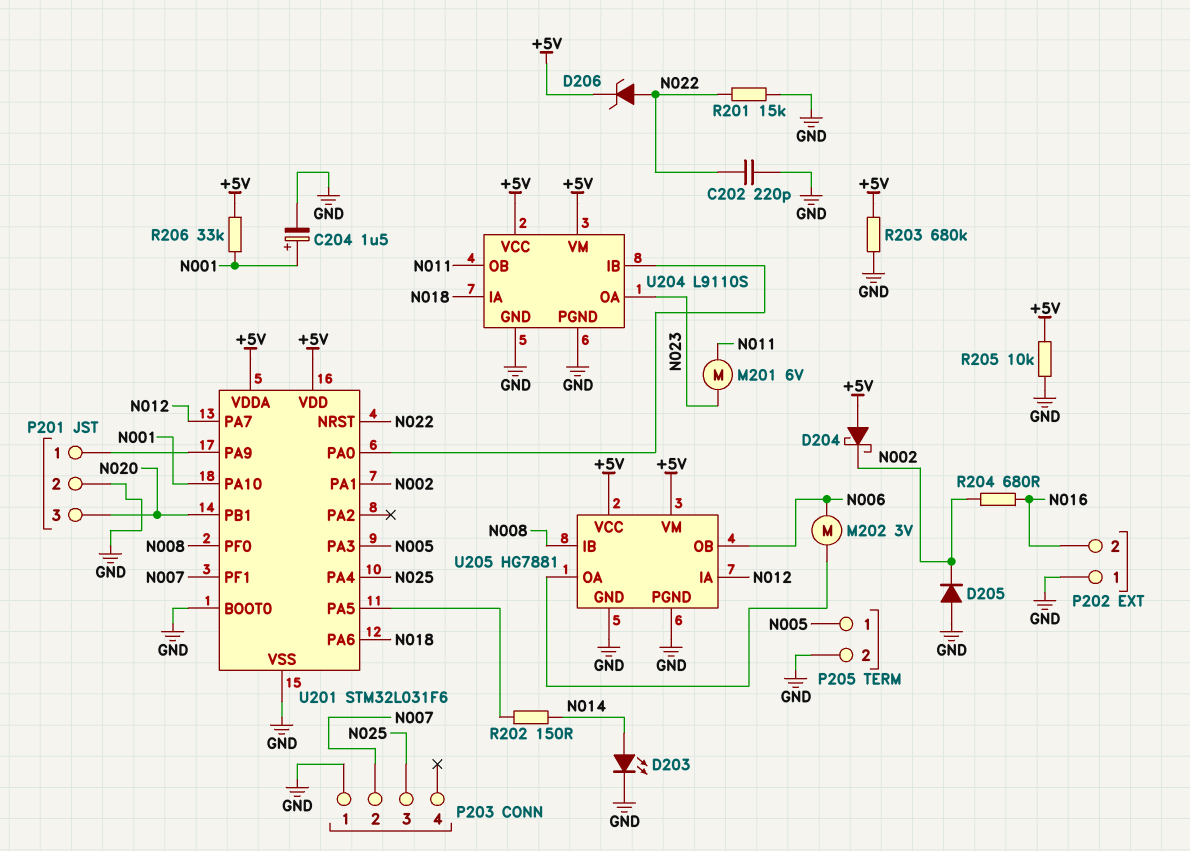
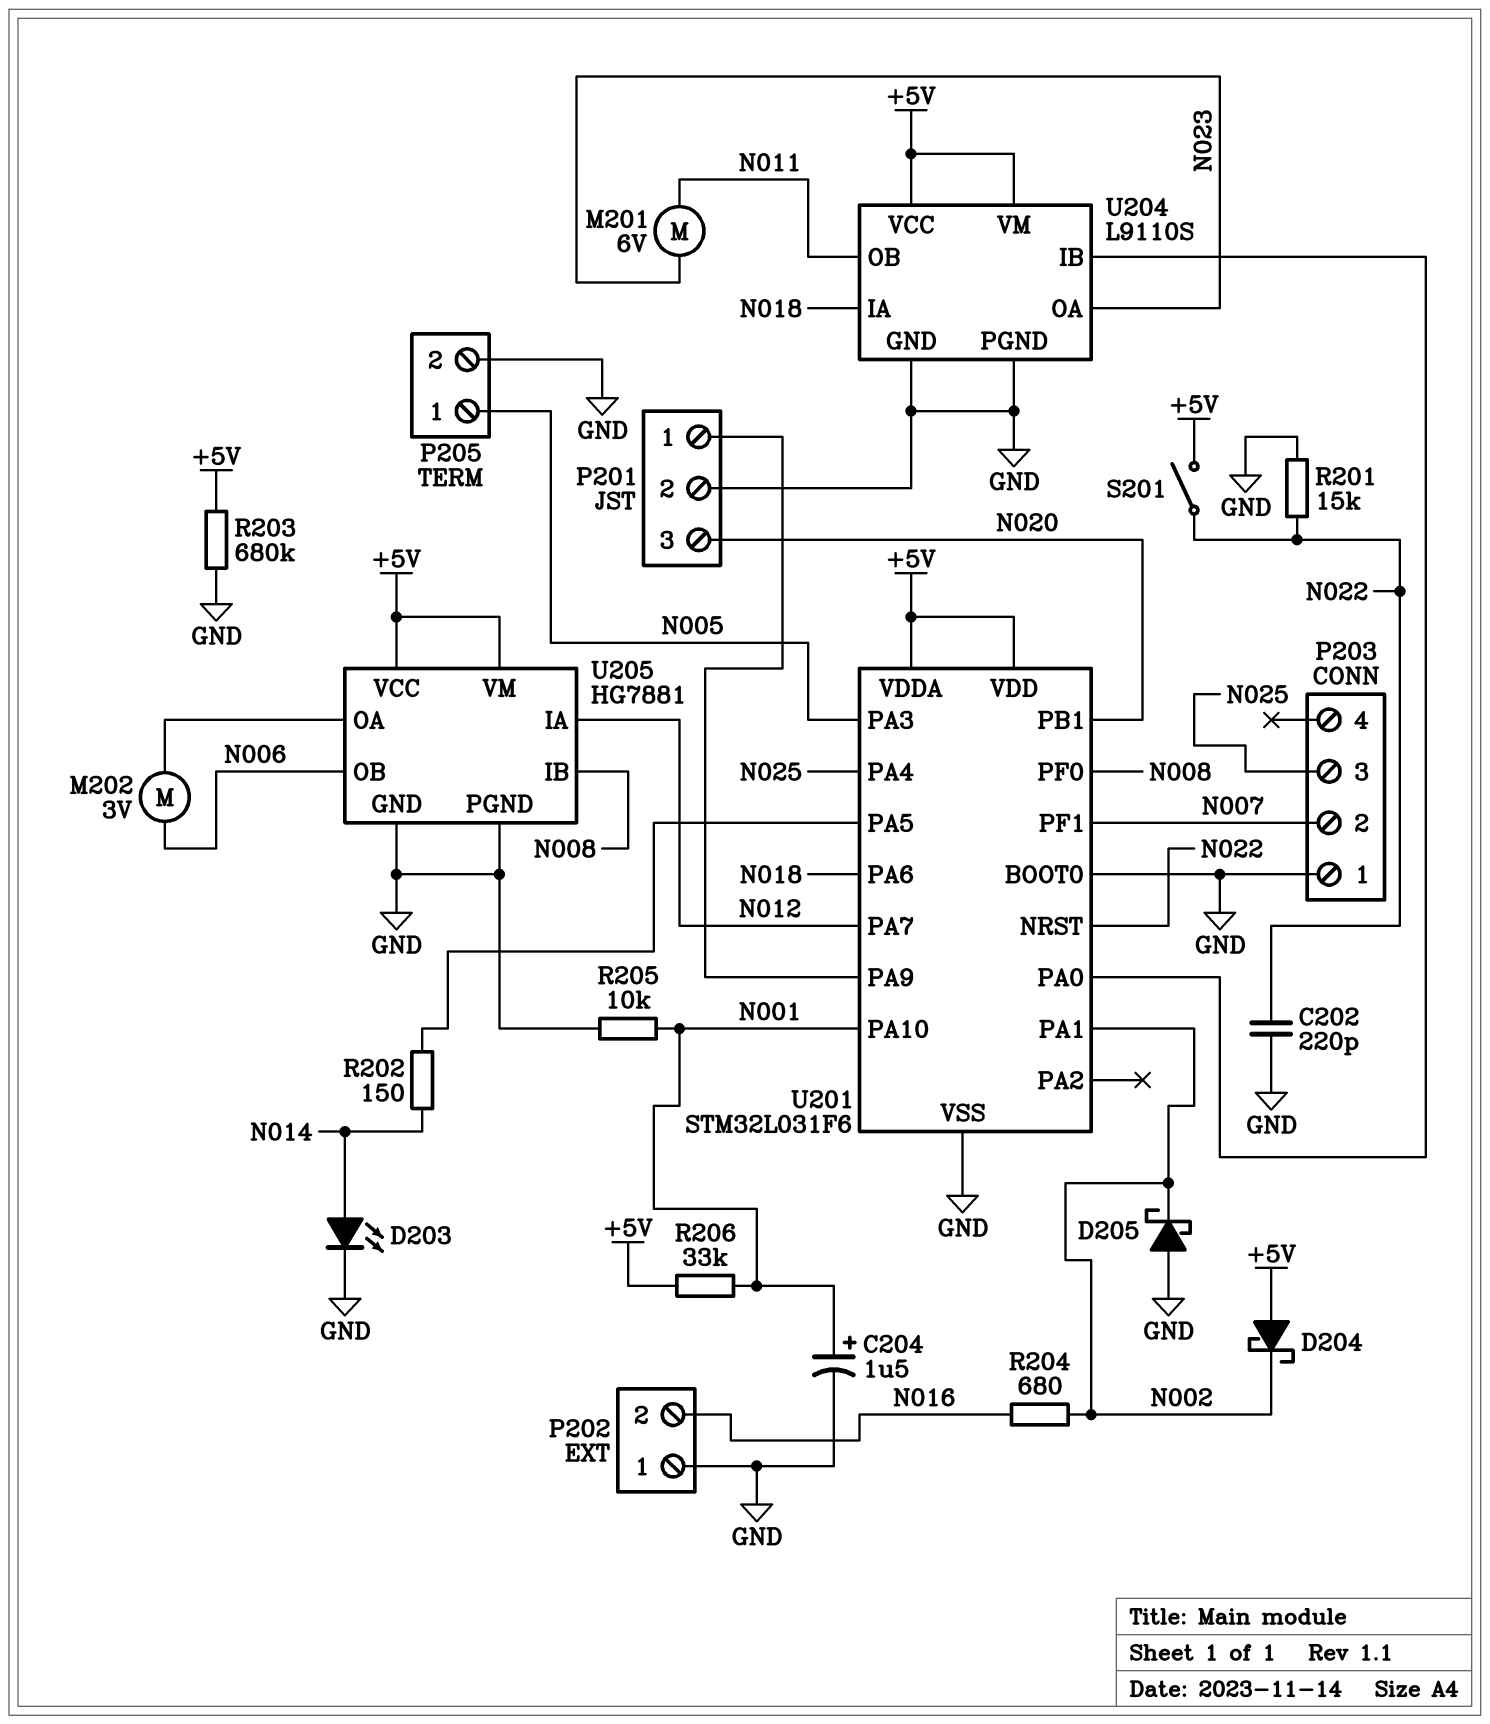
D205: diode (A GND, K N002) -> schottky (A GND, K N002)
D206: zener (A N022, K +5V) -> none
R205: 10k (+5V, GND) -> 10k (GND, N001)
S201: none -> switch (+5V, N022)

